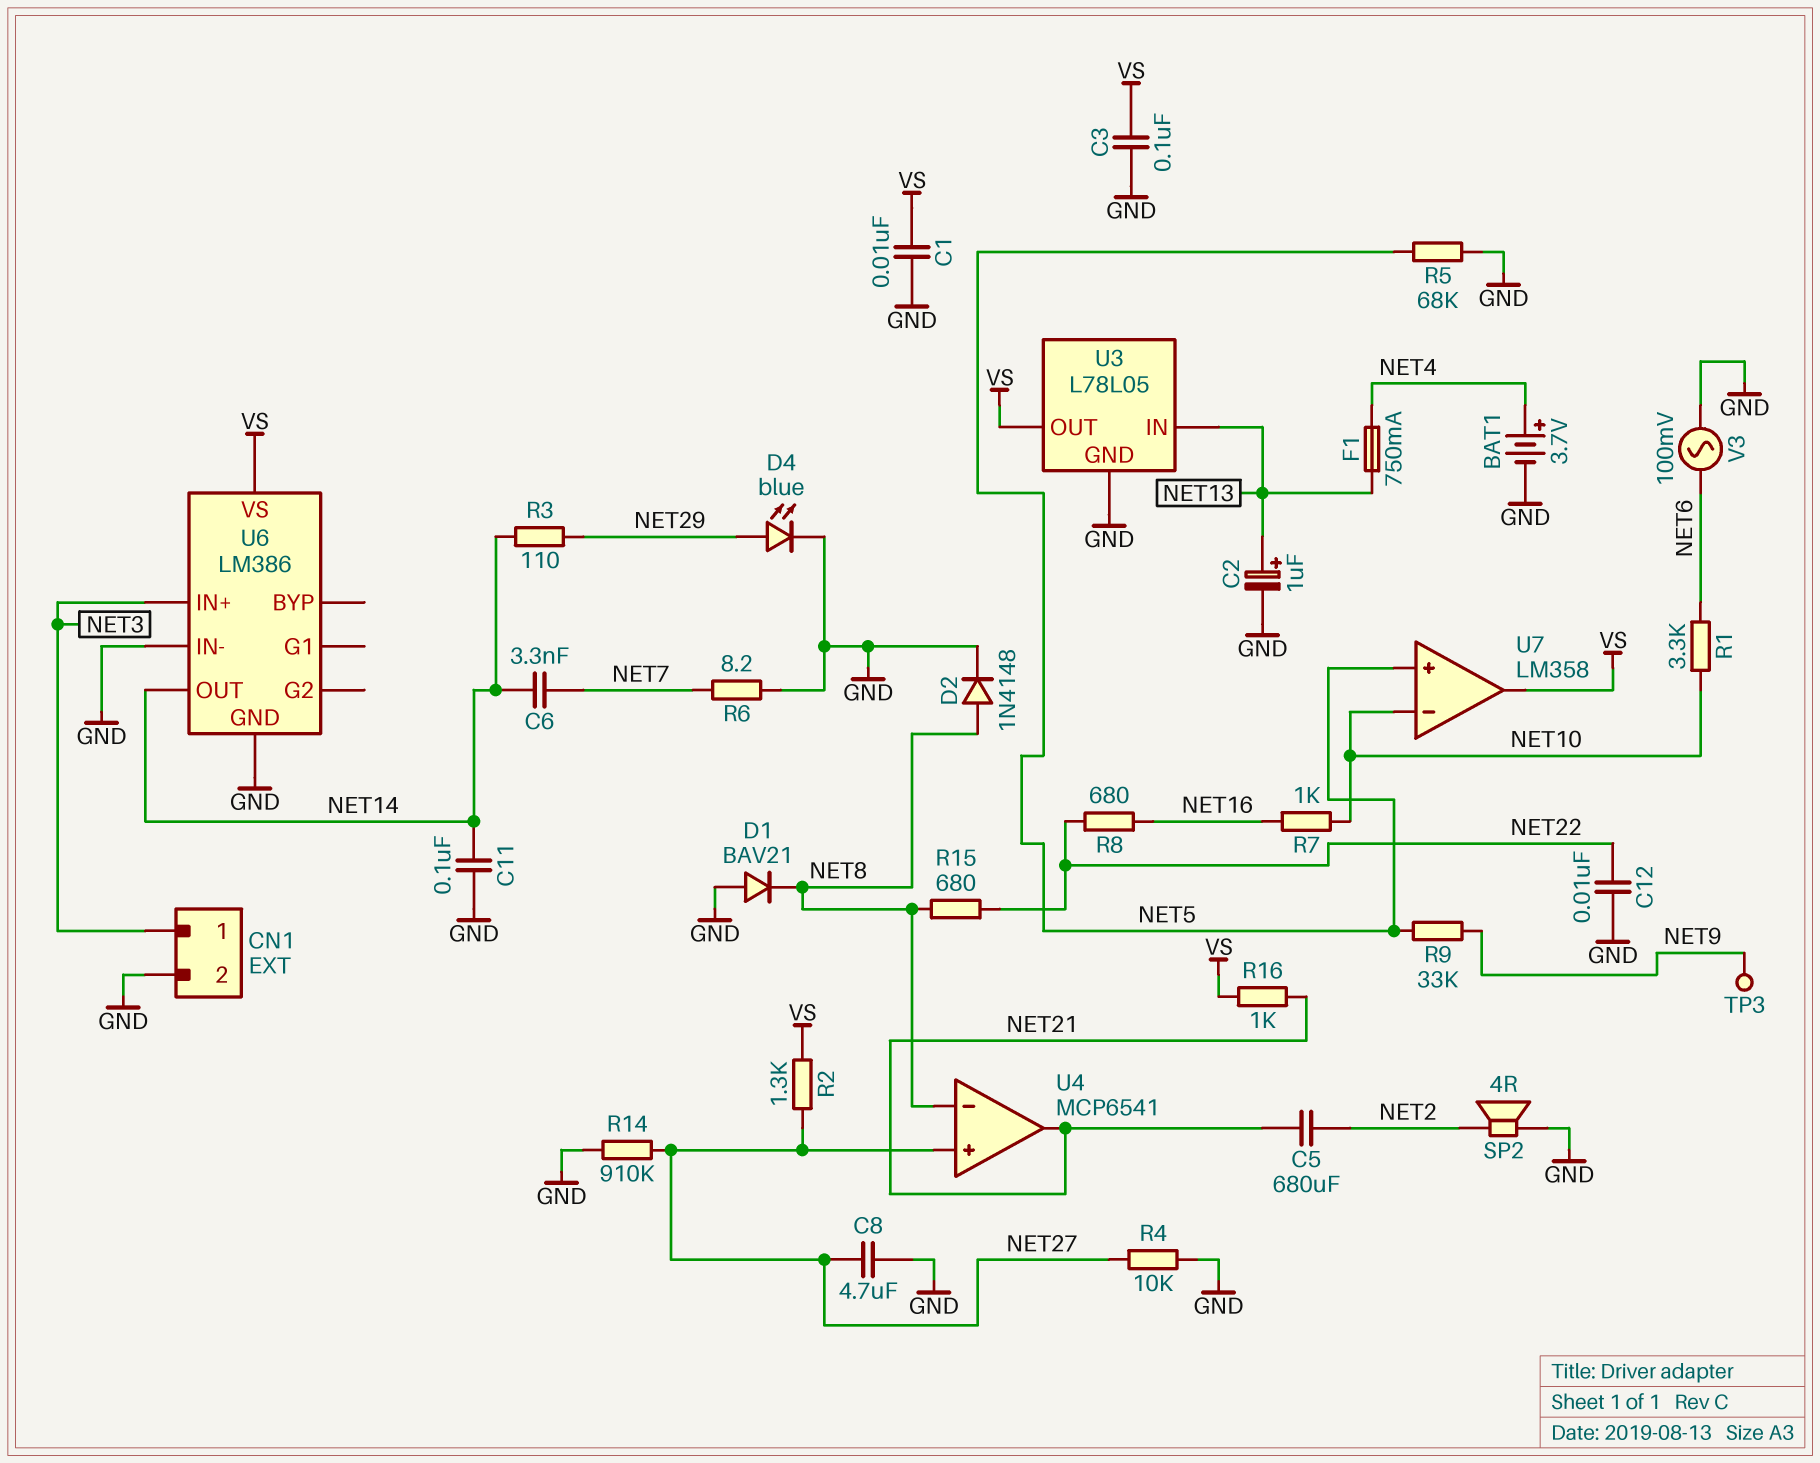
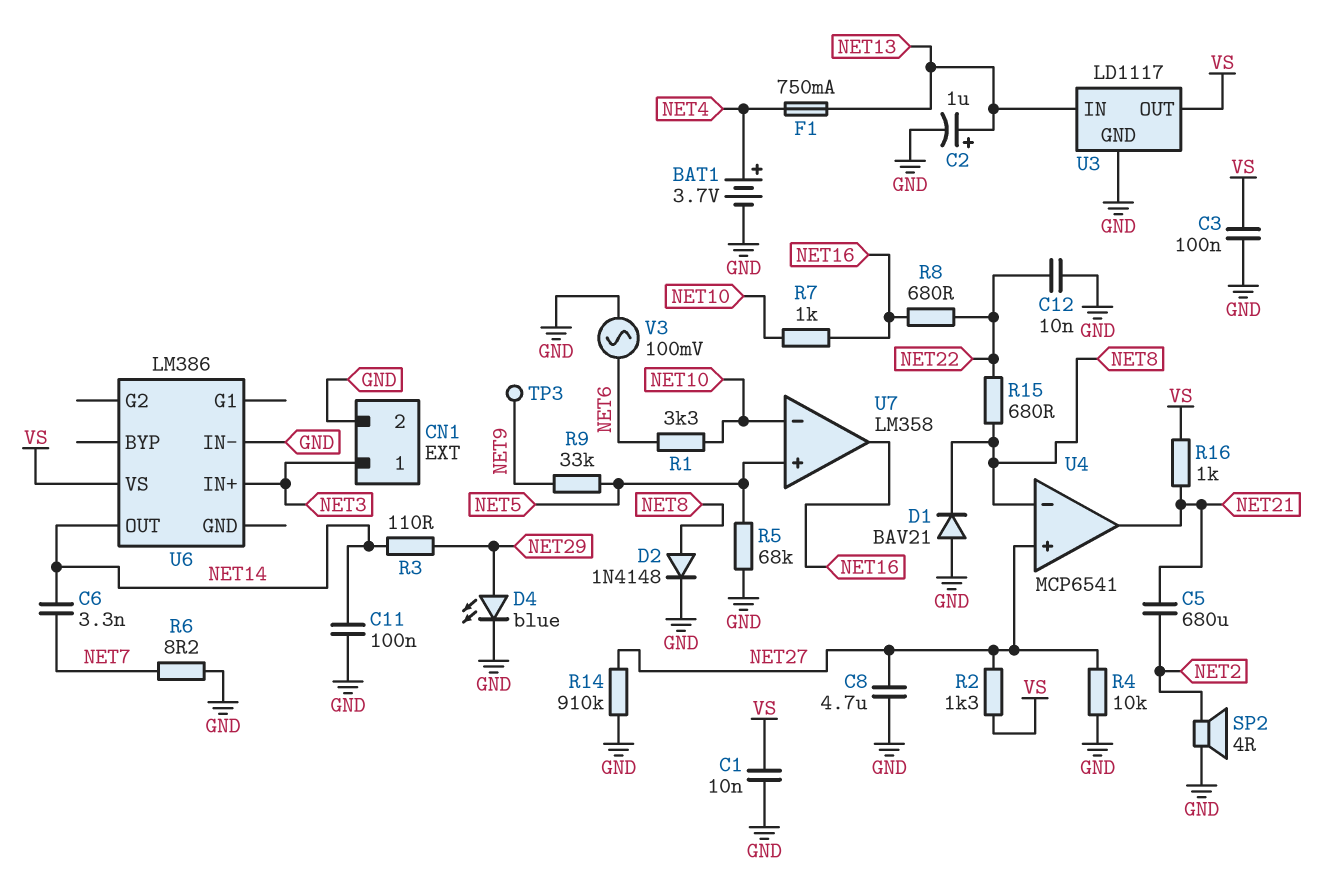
U3: L78L05 -> LD1117
U6 pin GND: GND -> none
U7 pin out: VS -> NET16

